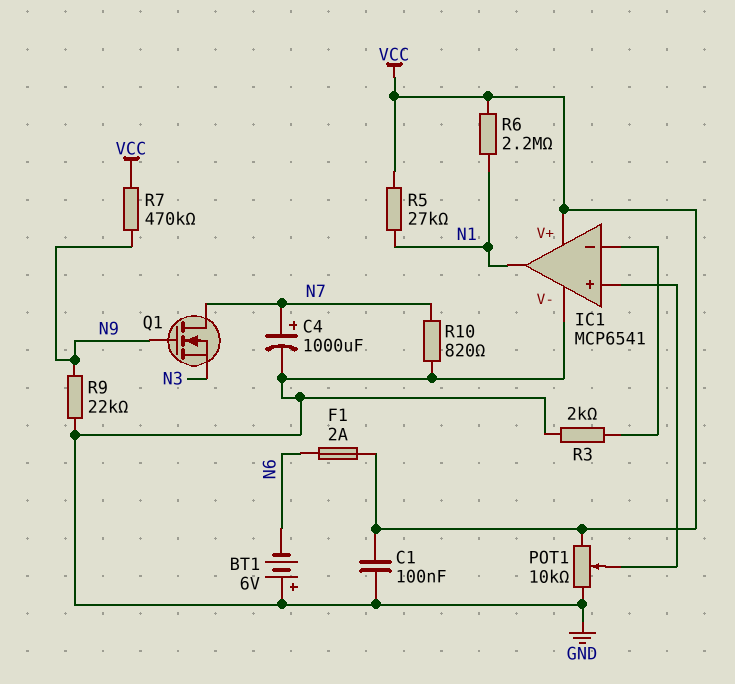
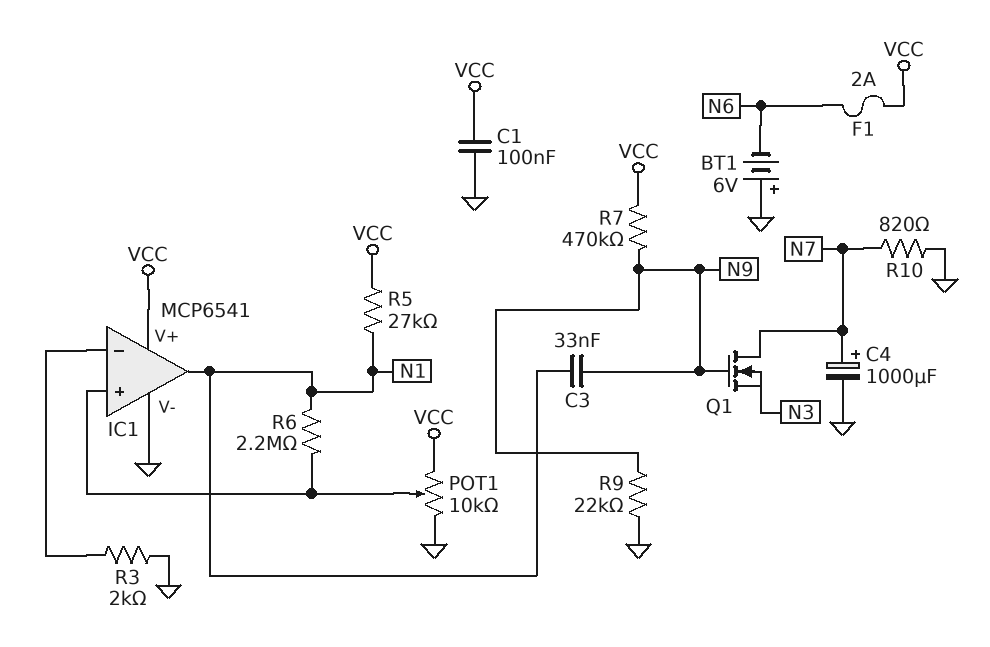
C3: none -> 33nF (N1, N9)
R6: 2.2M (N1, VCC) -> 2.2M (IC1/in+, N1)

